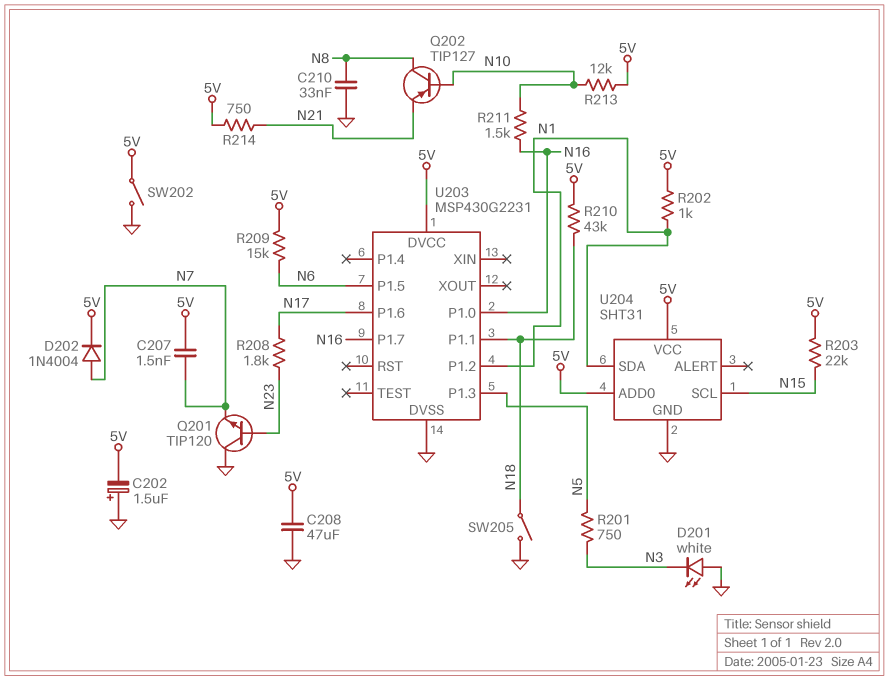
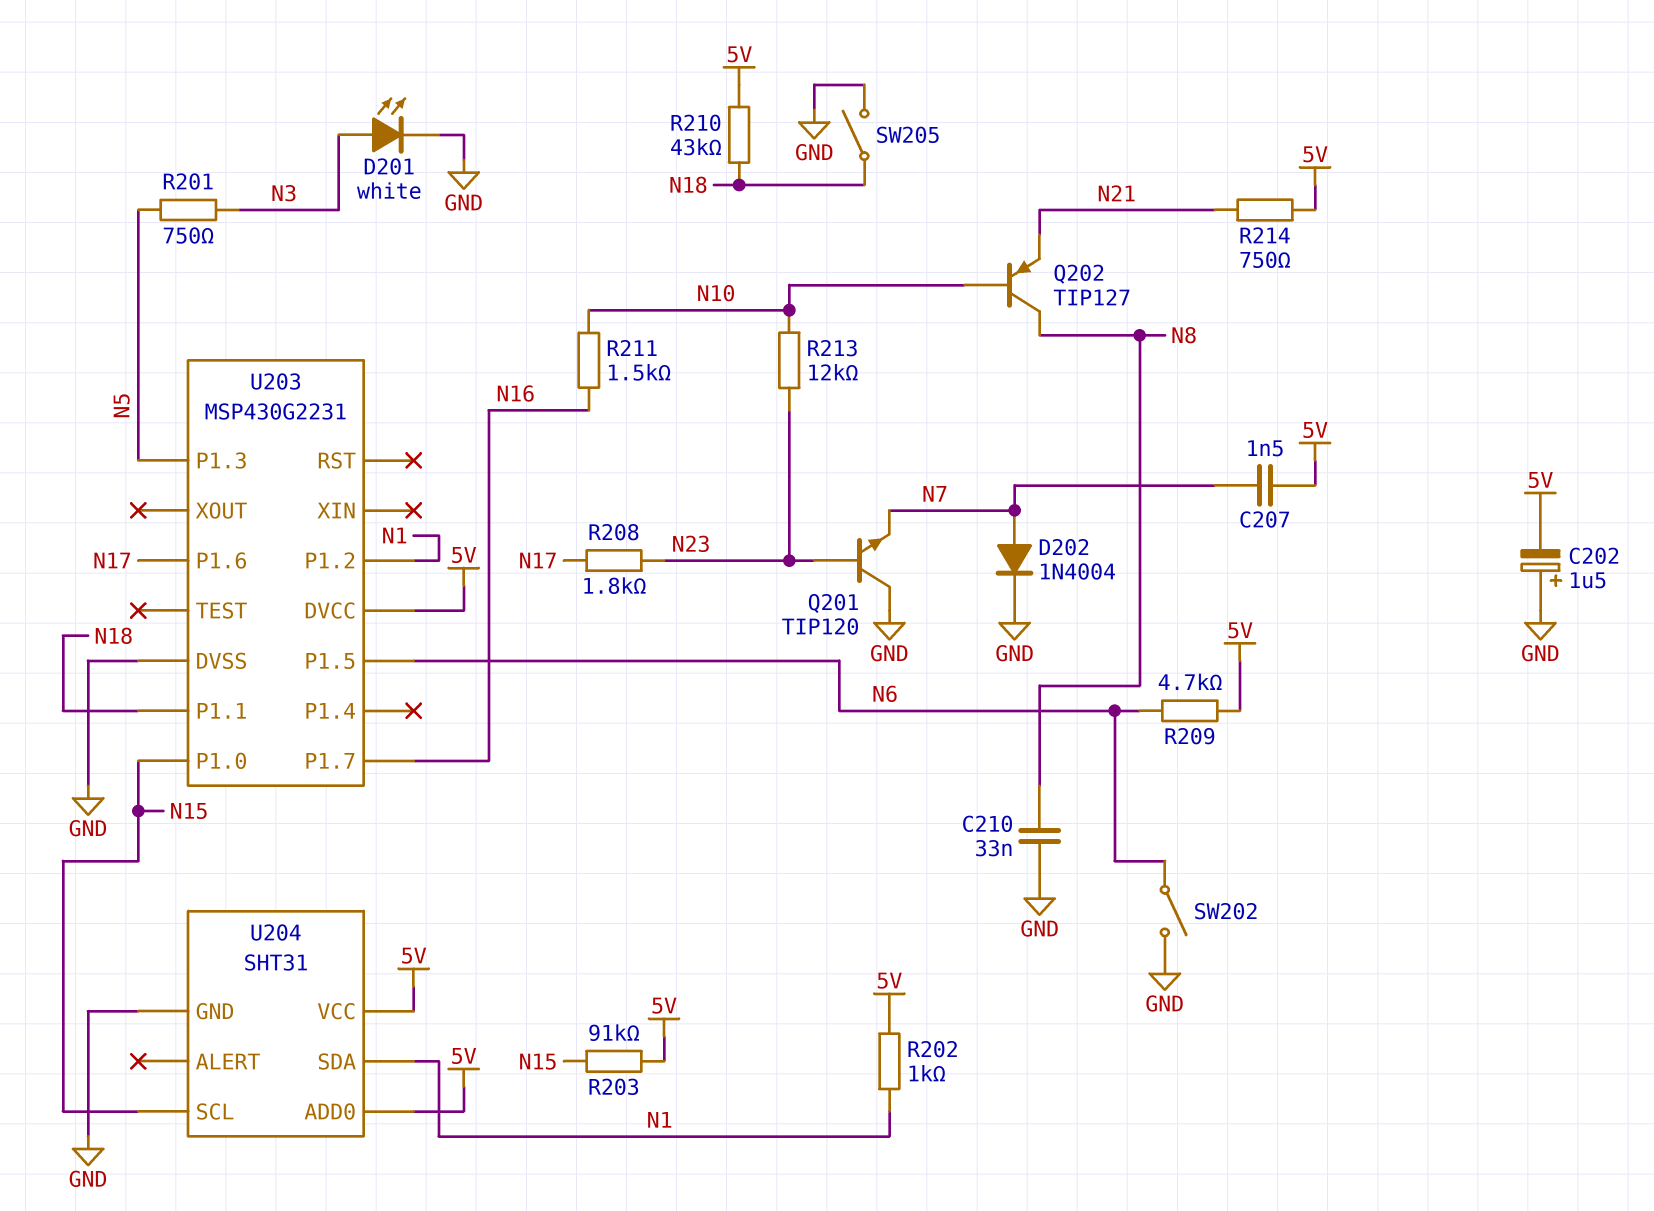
C208: 47uF (5V, GND) -> none
D201: LED white (A GND, K N3) -> LED white (A N3, K GND)
D202: diode 1N4004 (A N7, K 5V) -> diode 1N4004 (A N7, K GND)
R203: 22k (5V, N15) -> 91k (5V, N15)
R209: 15k (5V, N6) -> 4.7k (5V, N6)
R213: 12k (5V, N10) -> 12k (N10, N23)
SW202: switch (5V, GND) -> switch (GND, N6)
U203 pin P1.0: N16 -> N15

